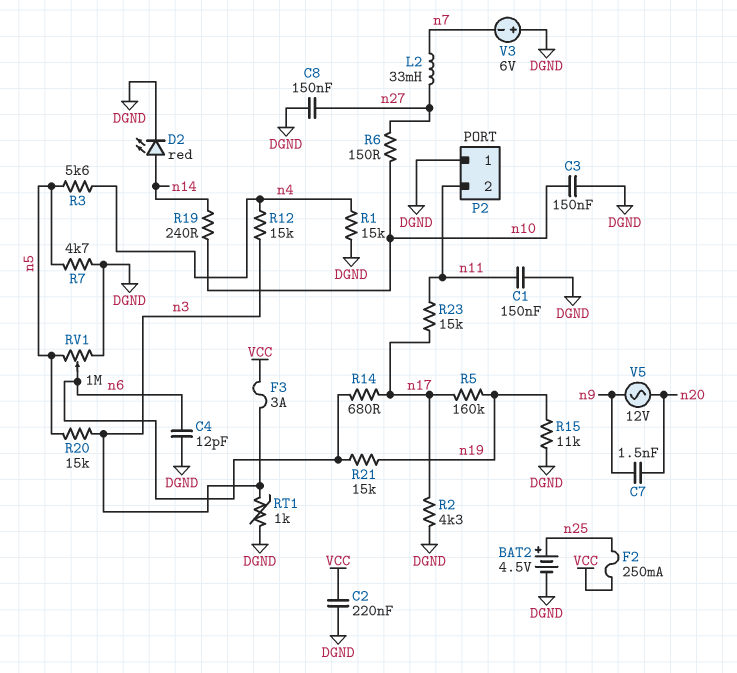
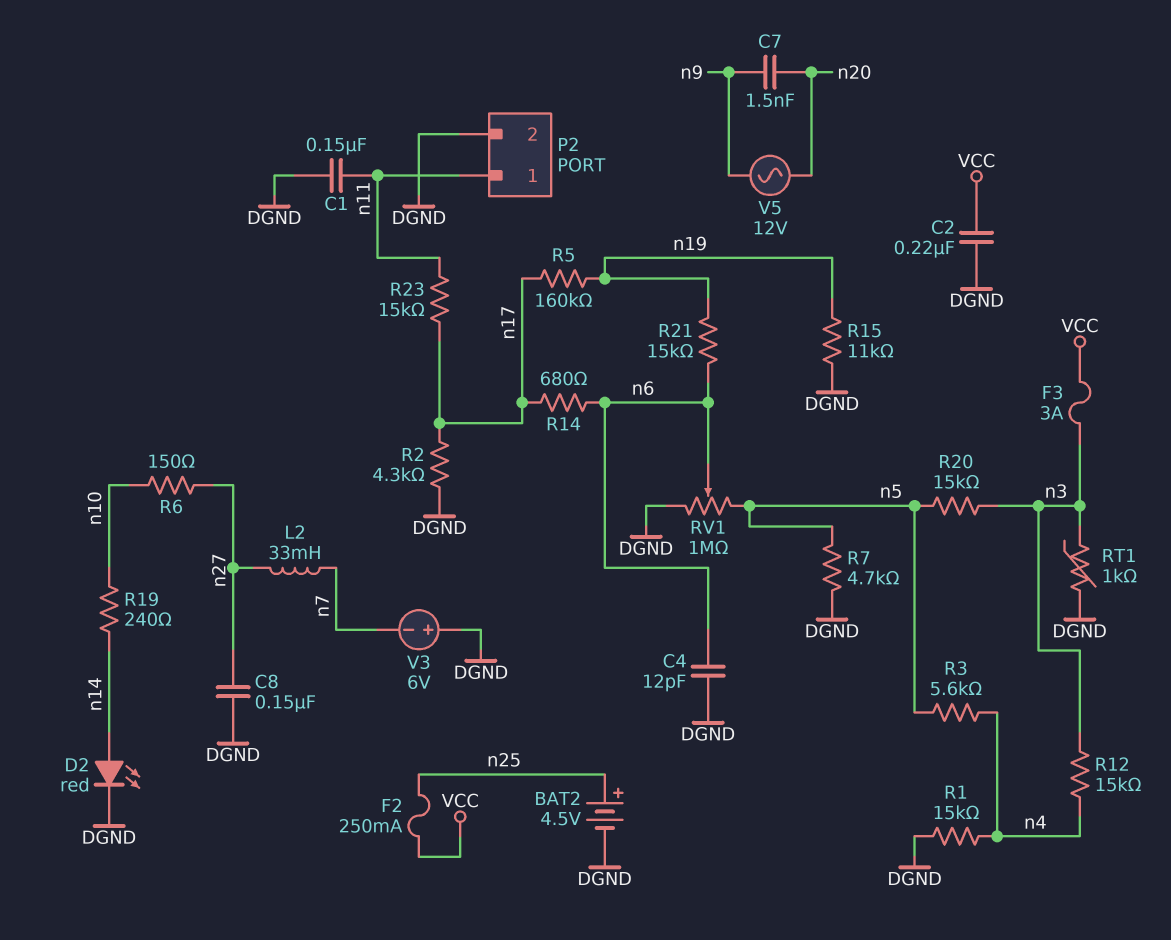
C3: 150nF (DGND, n10) -> none
P2 pin 1: DGND -> n11
P2 pin 2: n11 -> DGND

